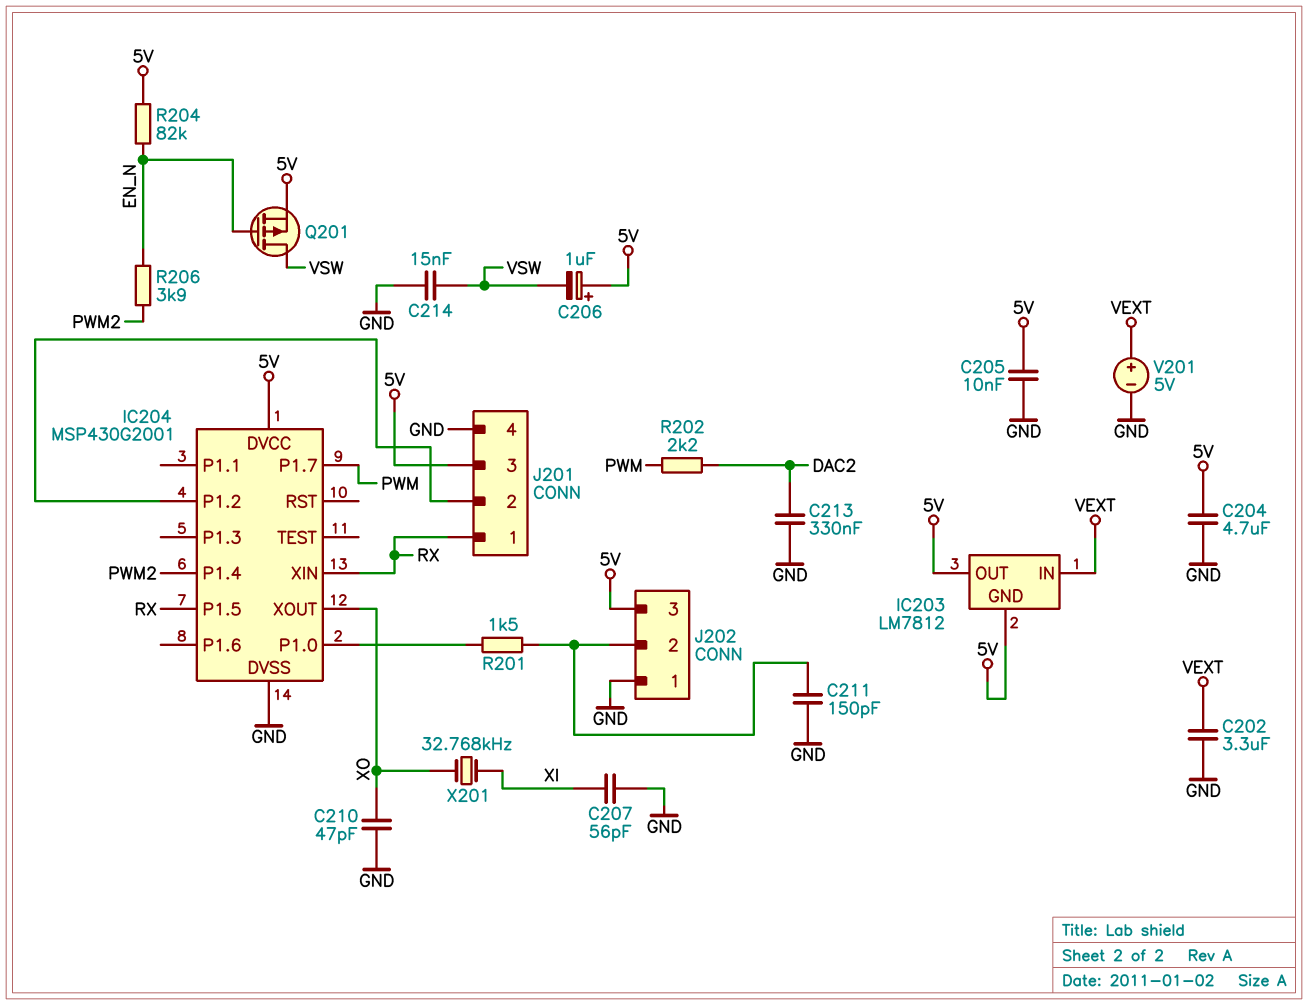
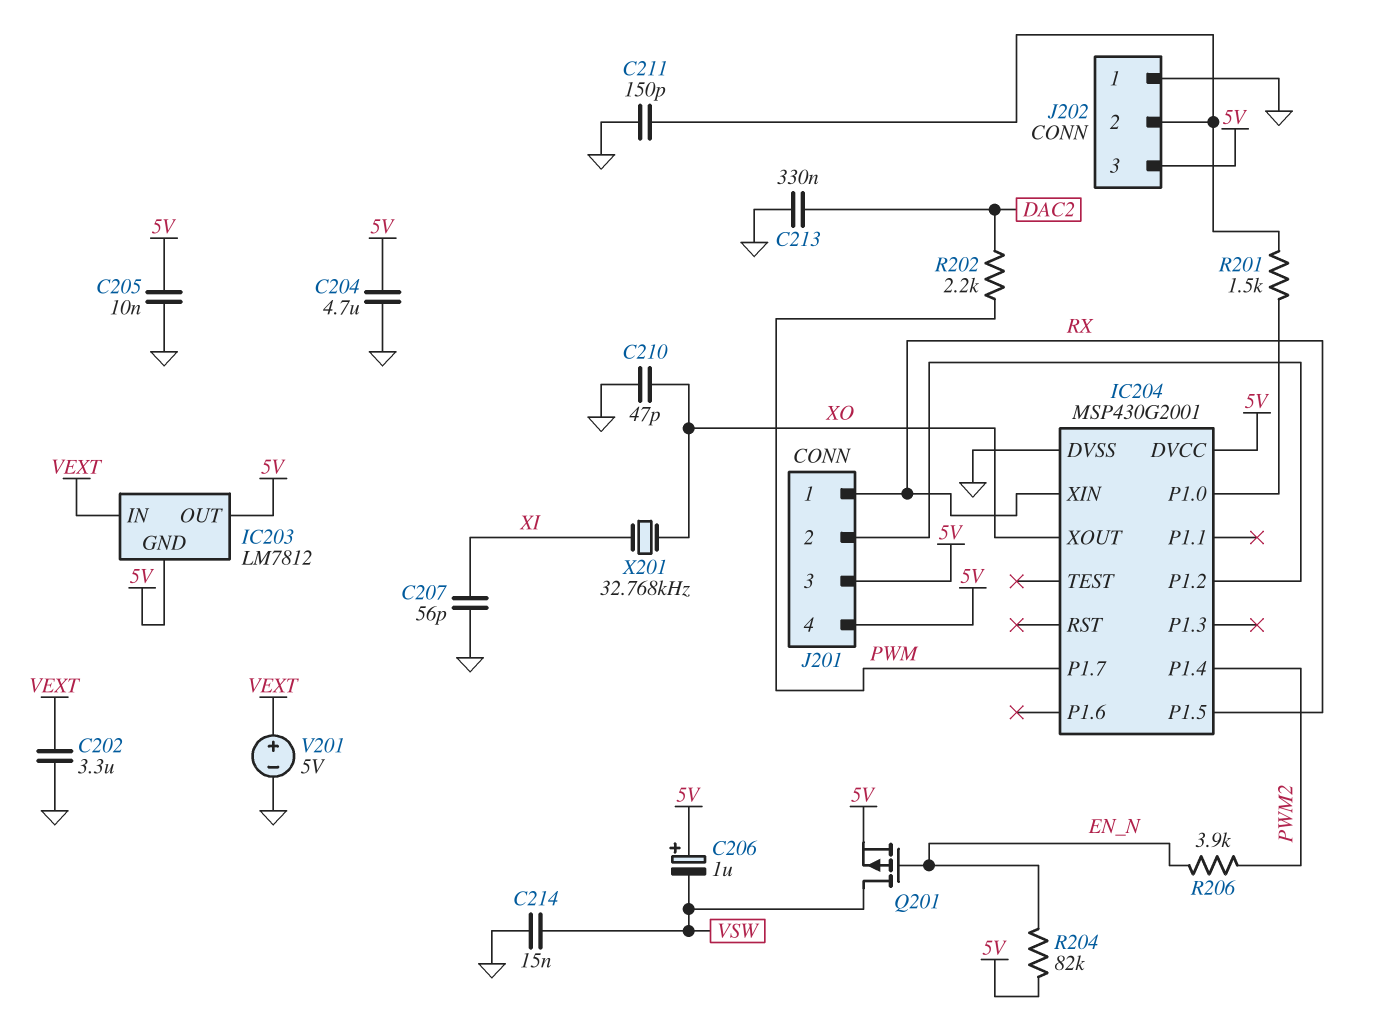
J201 pin 4: GND -> 5V

